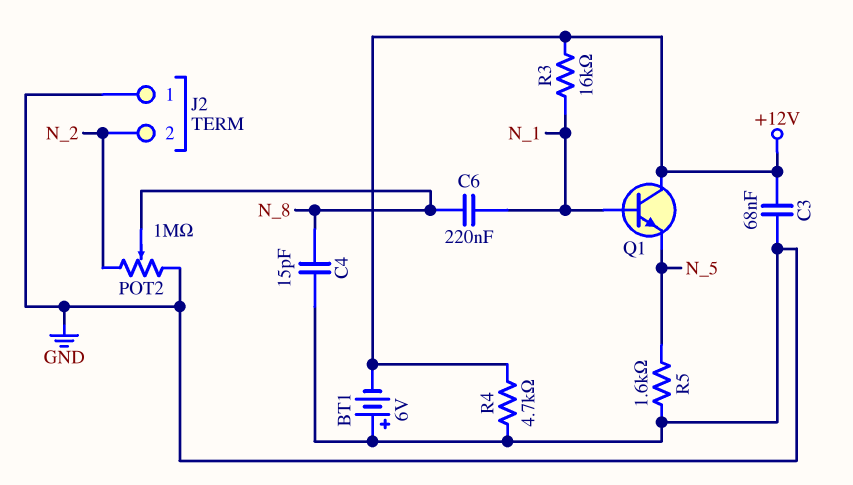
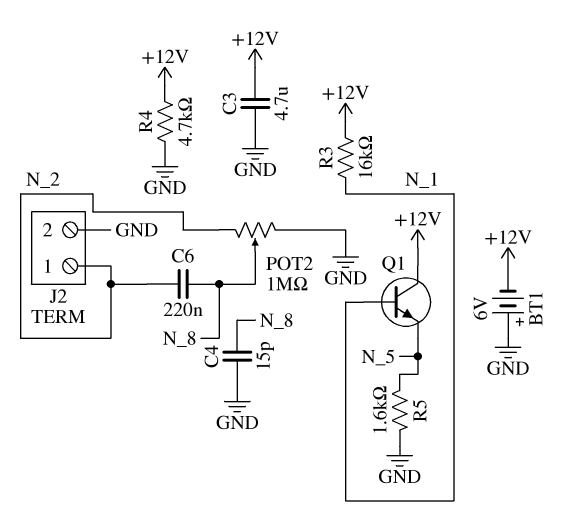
C3: 68nF (+12V, GND) -> 4.7uF (+12V, GND)
C6: 220nF (N_1, N_8) -> 220nF (N_2, N_8)
J2 pin 1: GND -> N_2
J2 pin 2: N_2 -> GND

